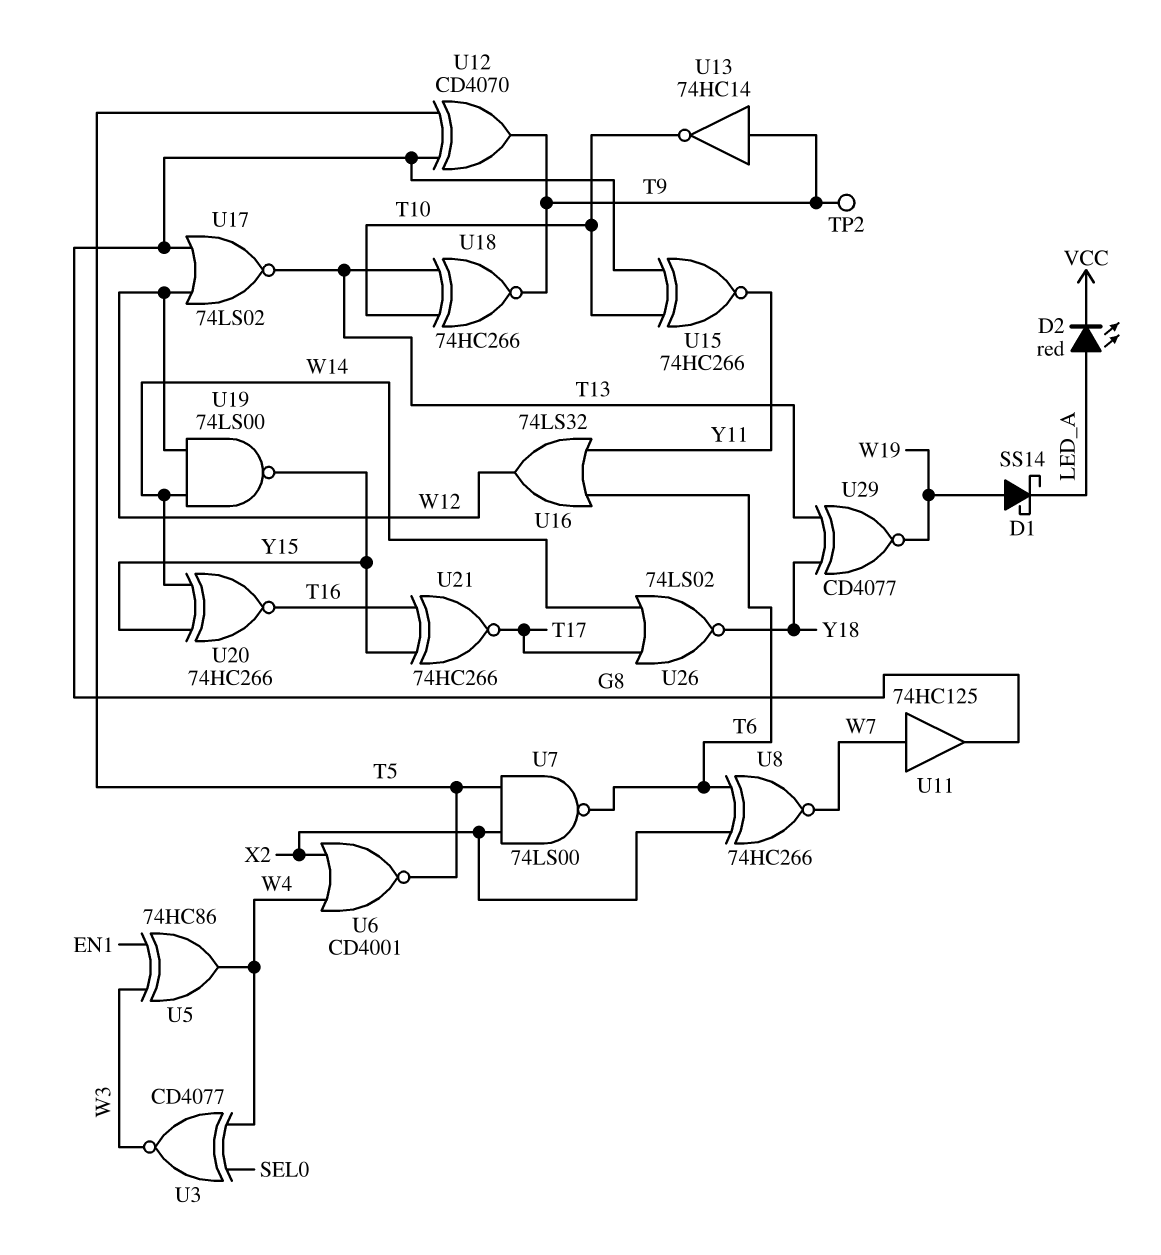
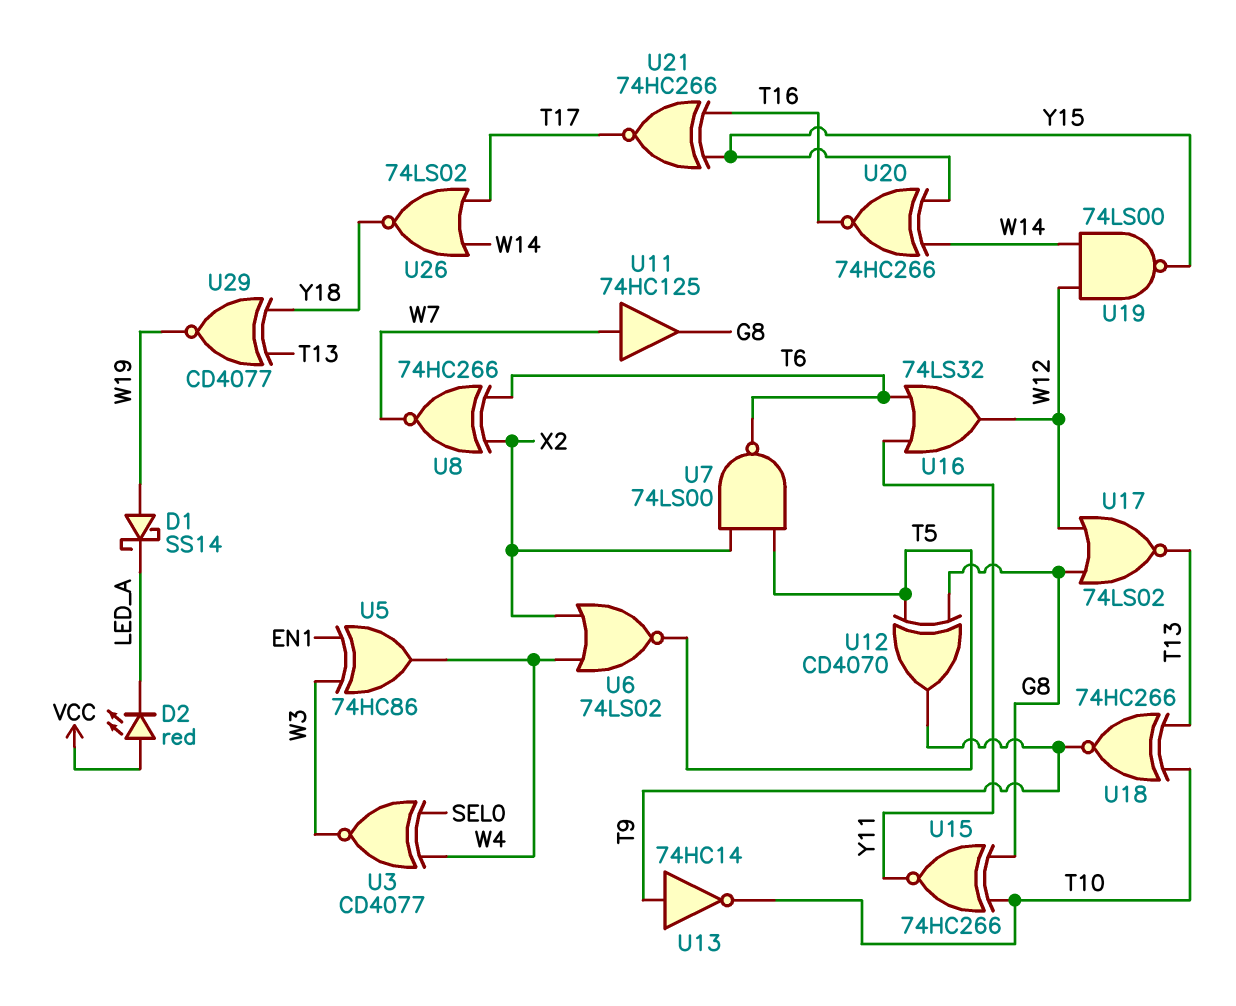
D2: LED red (A LED_A, K VCC) -> LED red (A VCC, K LED_A)
TP2: test point (T9) -> none
U6: NOR CD4001 (in W4, in X2, out T5) -> NOR 74LS02 (in W4, in X2, out T5)

